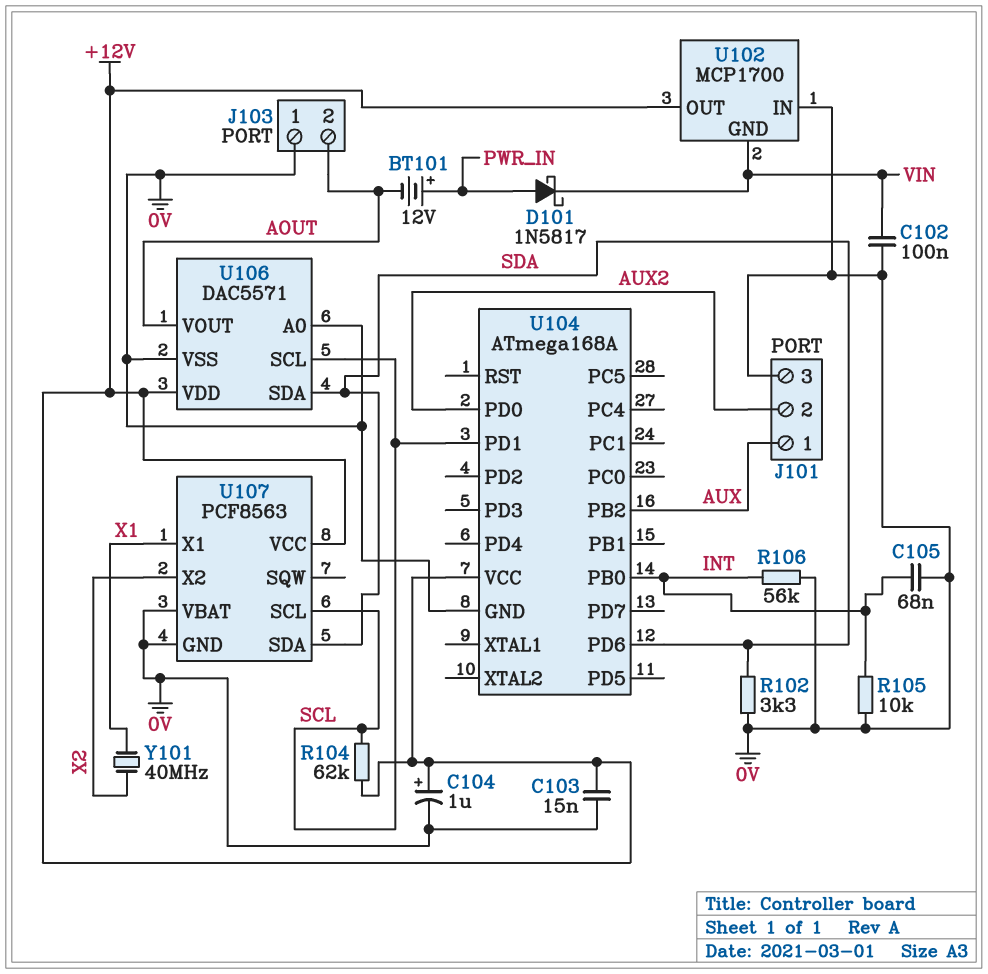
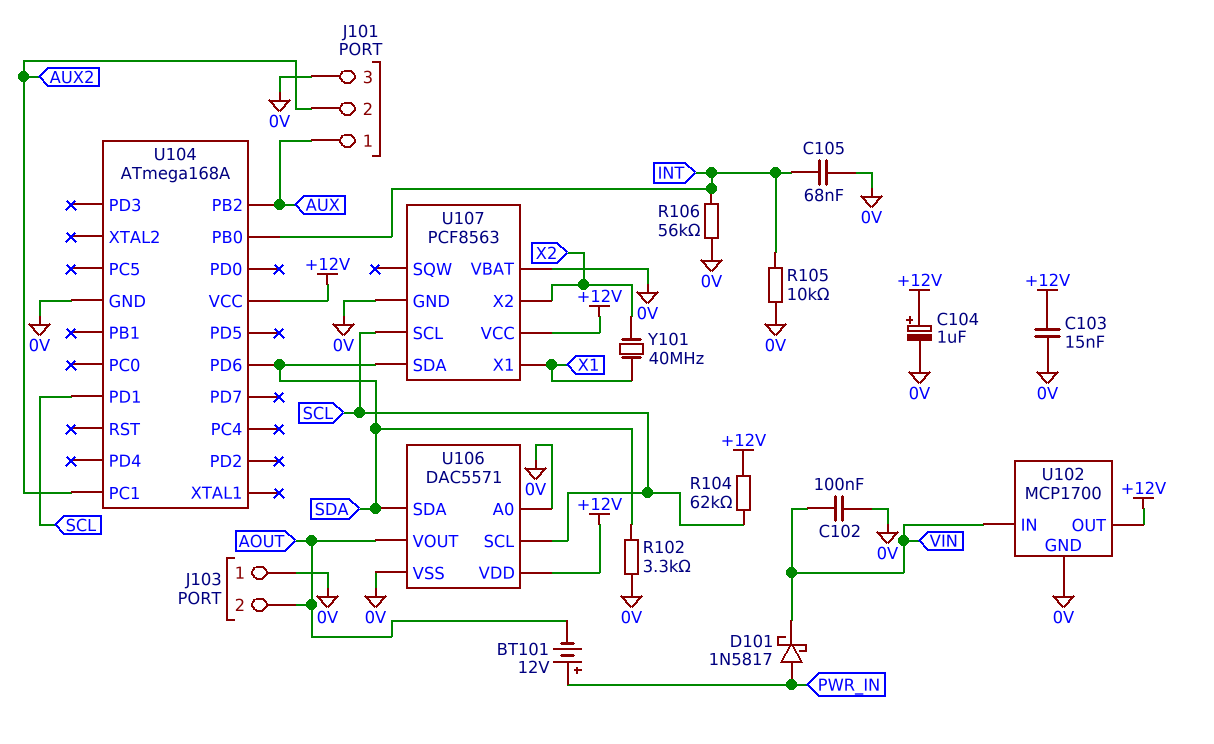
U102 pin GND: VIN -> 0V
U102 pin IN: 0V -> VIN
U104 pin PC1: none -> AUX2
U104 pin PD0: AUX2 -> none

